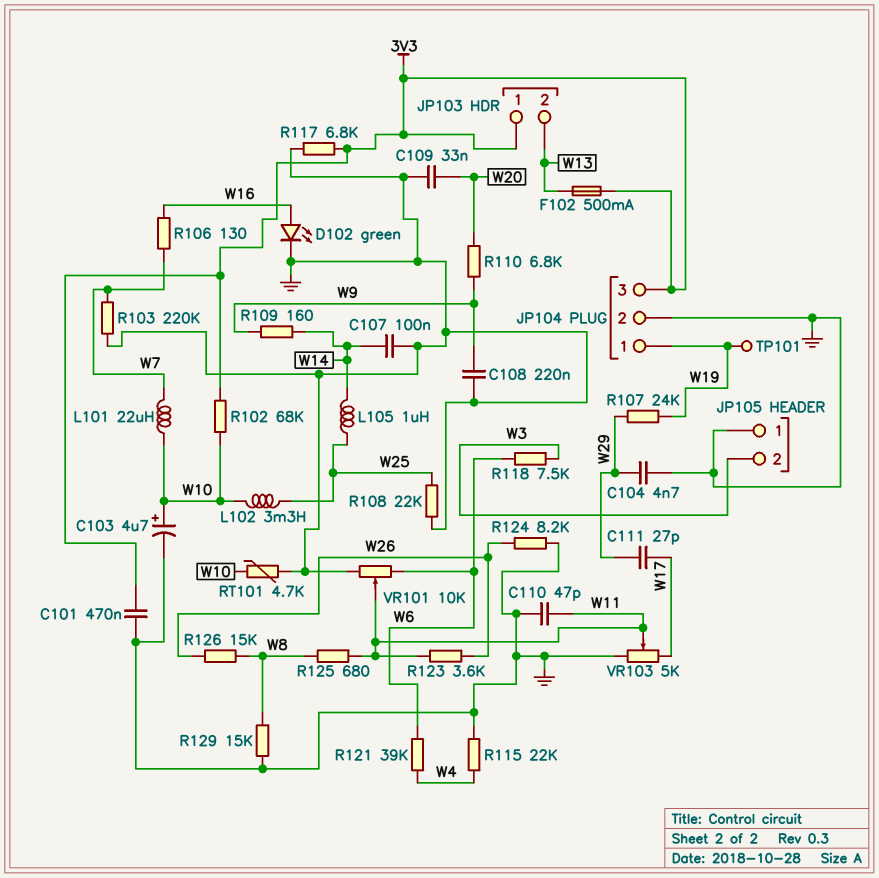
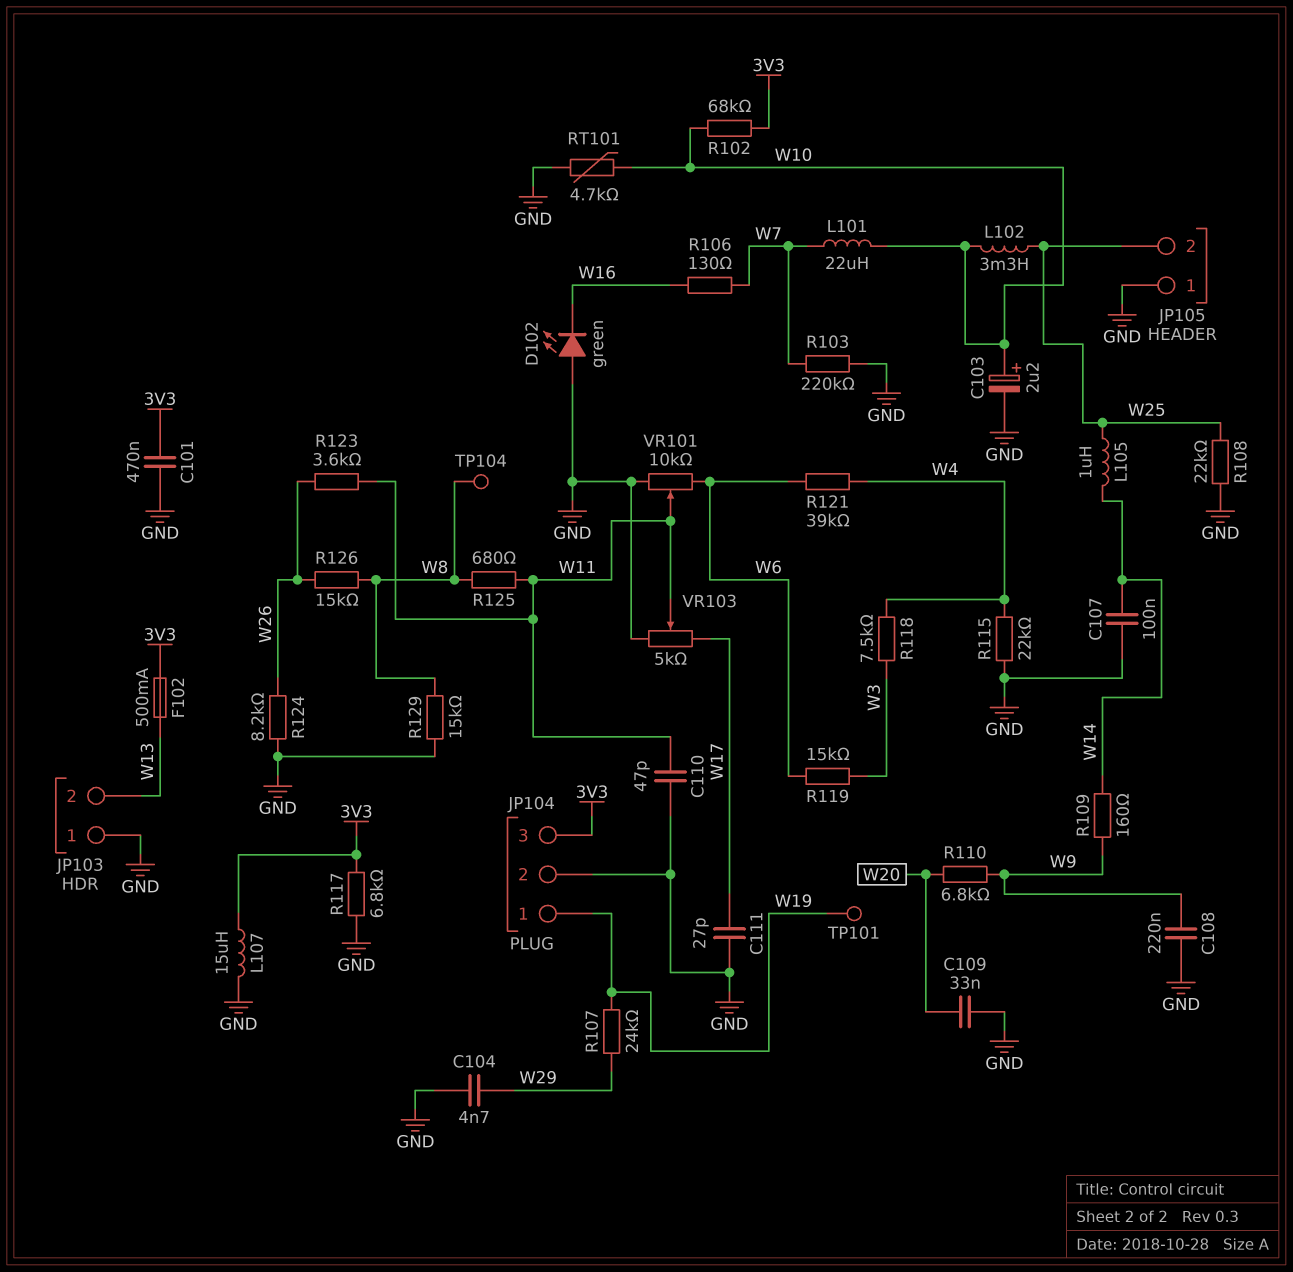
C103: 4.7uF (plus W10, minus GND) -> 2.2uF (plus W10, minus GND)
C111: 27pF (W17, W29) -> 27pF (GND, W17)
D102: LED green (A W16, K GND) -> LED green (A GND, K W16)
JP103 pin 1: 3V3 -> GND
JP105 pin 2: W3 -> W25
L107: none -> 15uH (3V3, GND)
R118: 7.5k (W3, W6) -> 7.5k (W3, W4)
R119: none -> 15k (W3, W6)
TP104: none -> test point (W8)

